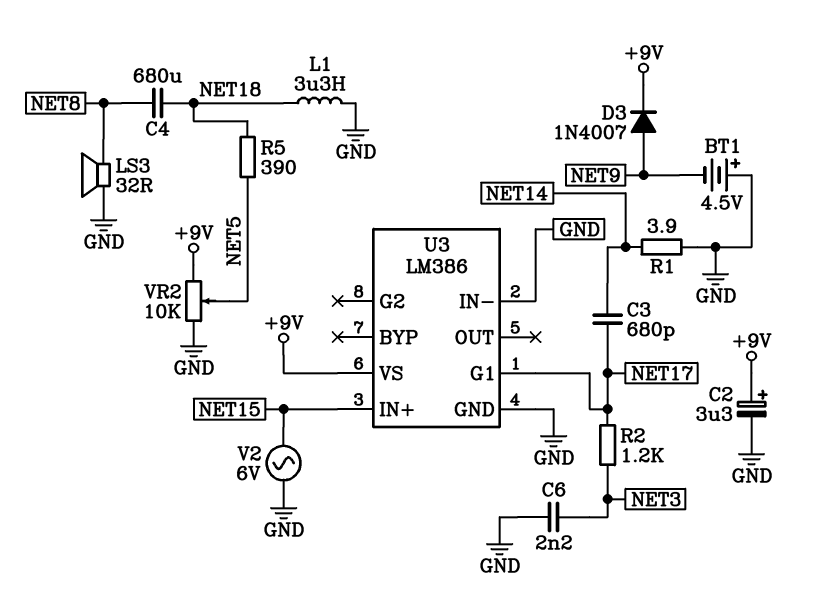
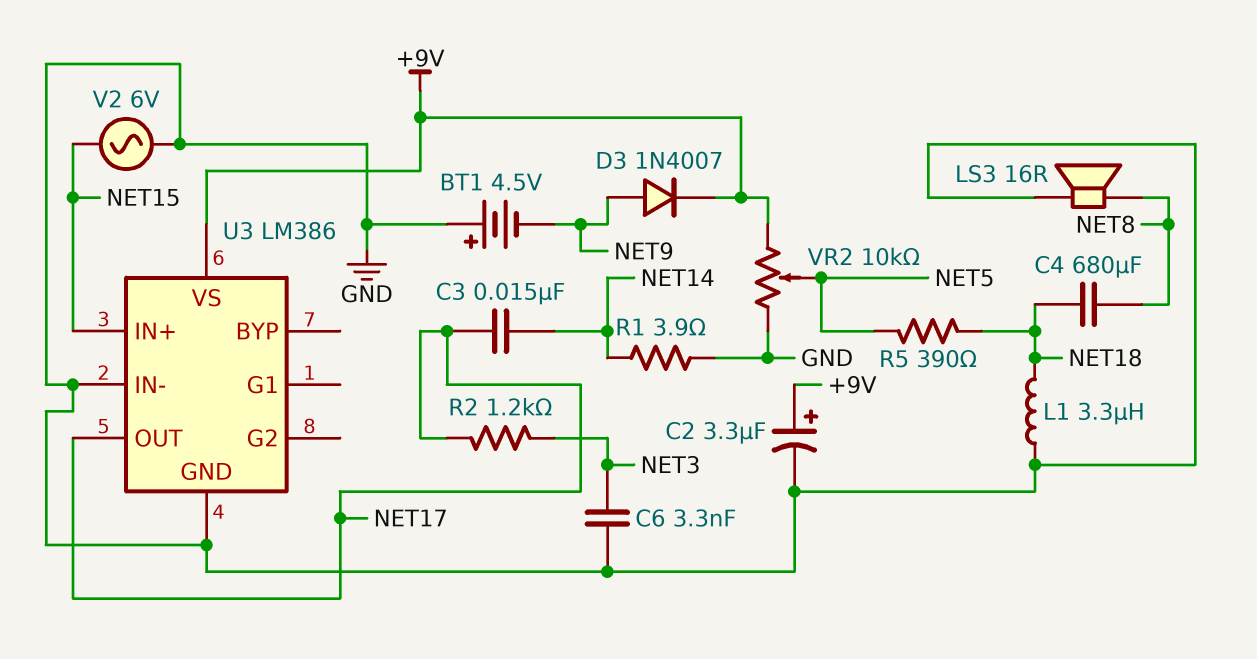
C3: 680pF (NET14, NET17) -> 15nF (NET14, NET17)
C6: 2.2nF (GND, NET3) -> 3.3nF (GND, NET3)
LS3: speaker 32R (GND, NET8) -> speaker 16R (GND, NET8)
U3 pin G1: NET17 -> none
U3 pin OUT: none -> NET17

